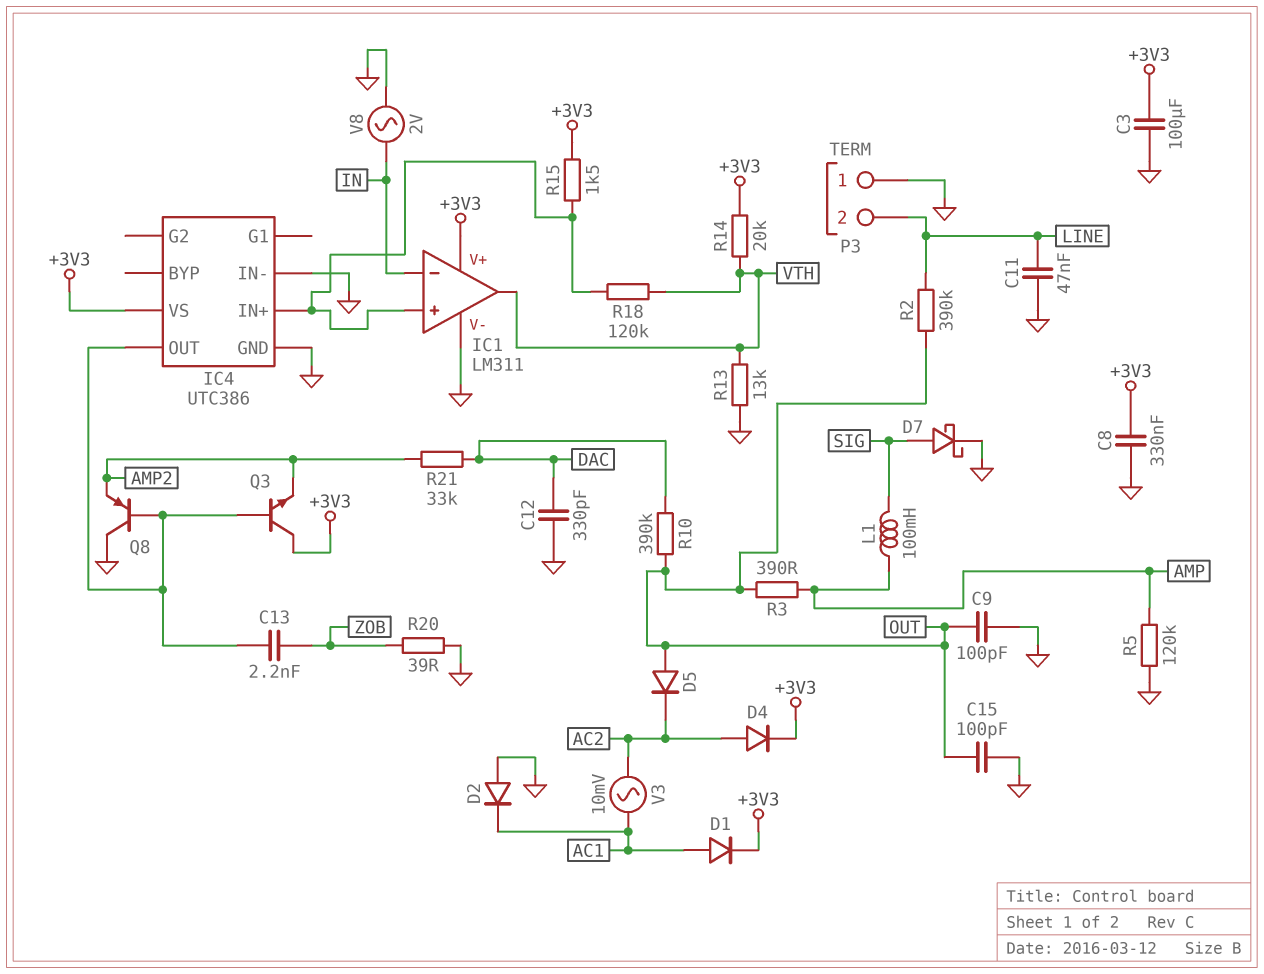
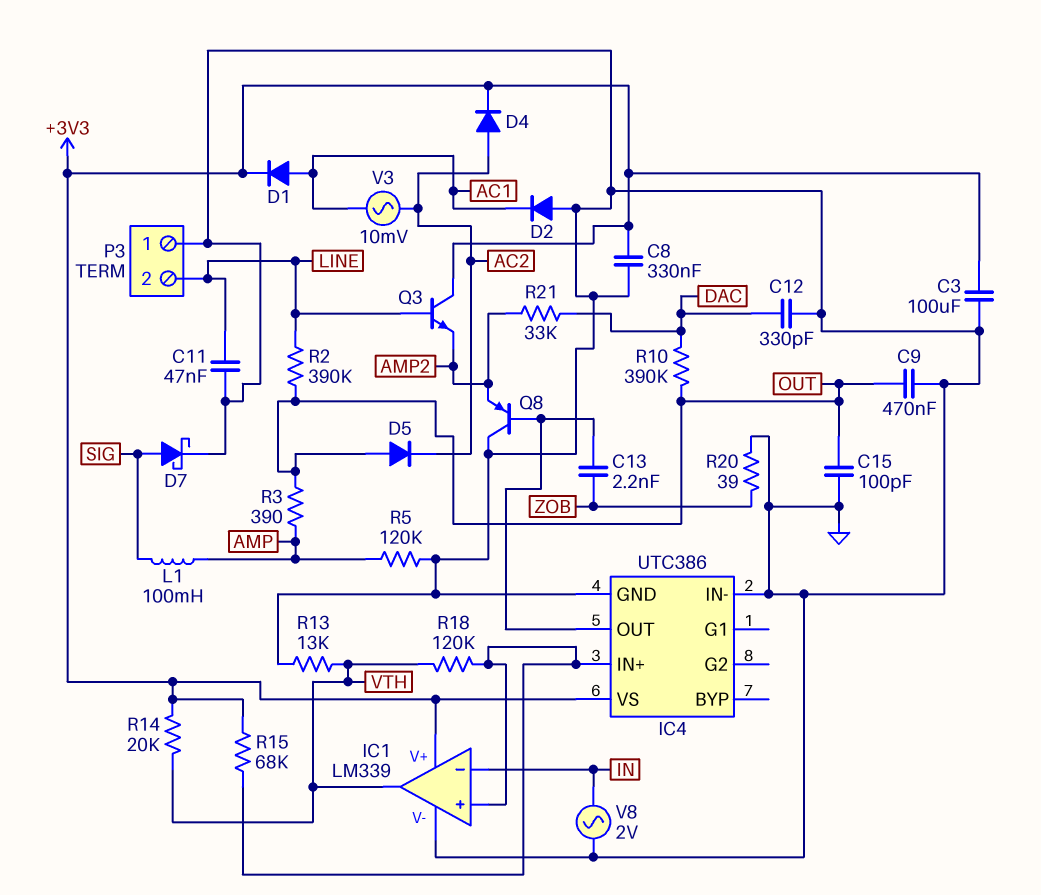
C9: 100pF (GND, OUT) -> 470nF (GND, OUT)
IC1: LM311 -> LM339
Q3: NPN (B IC4/OUT, C +3V3, E AMP2) -> NPN (B LINE, C +3V3, E AMP2)
R15: 1.5k (+3V3, IC1/in+) -> 68k (+3V3, IC1/in+)

